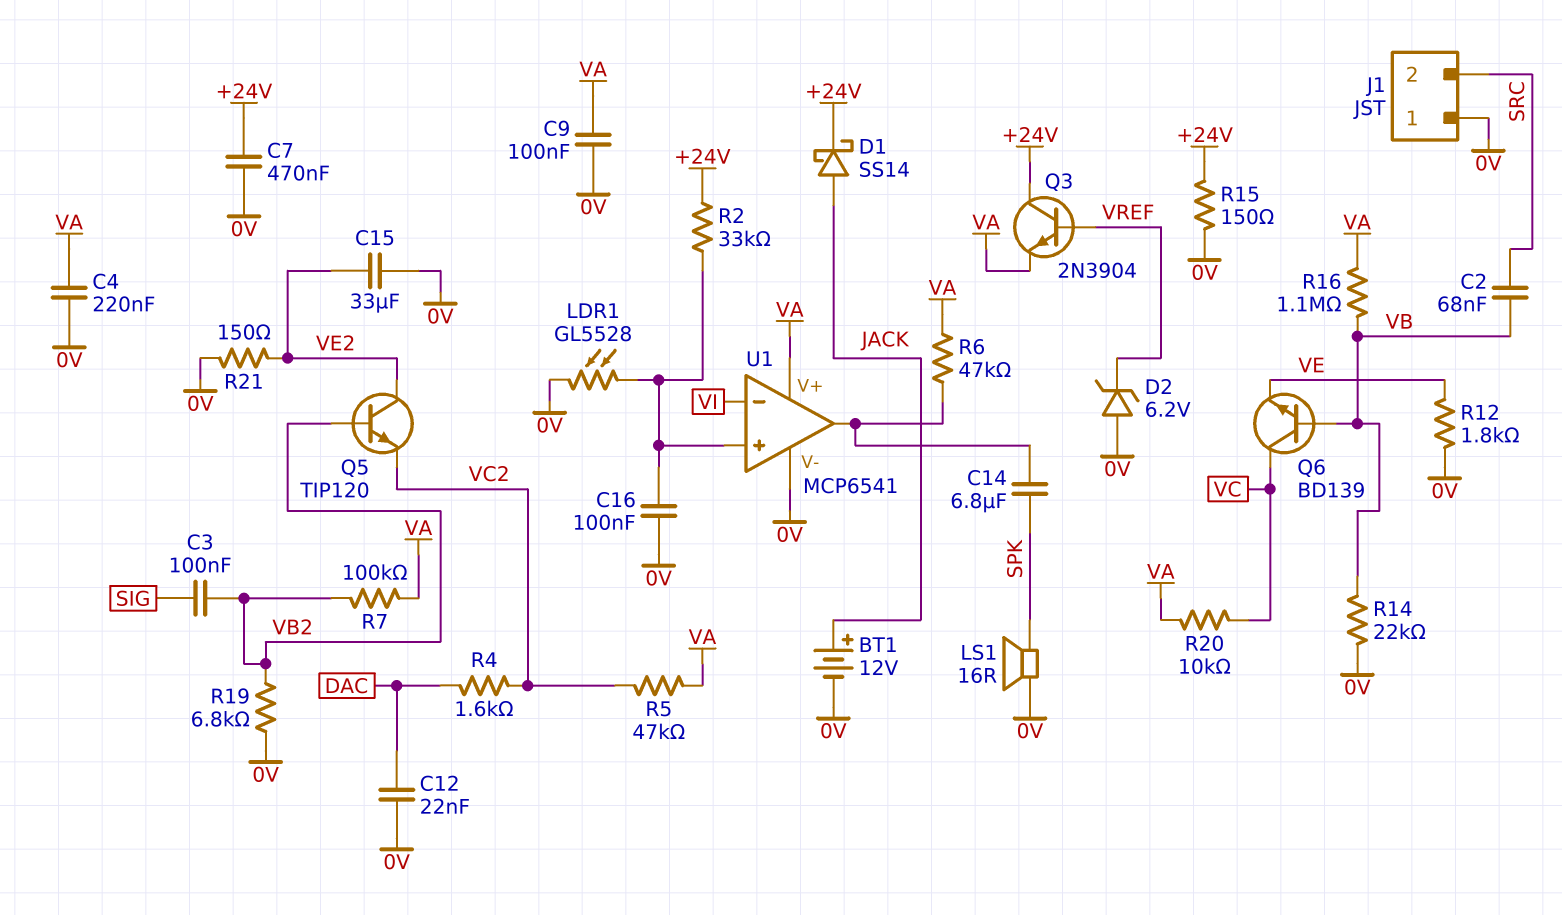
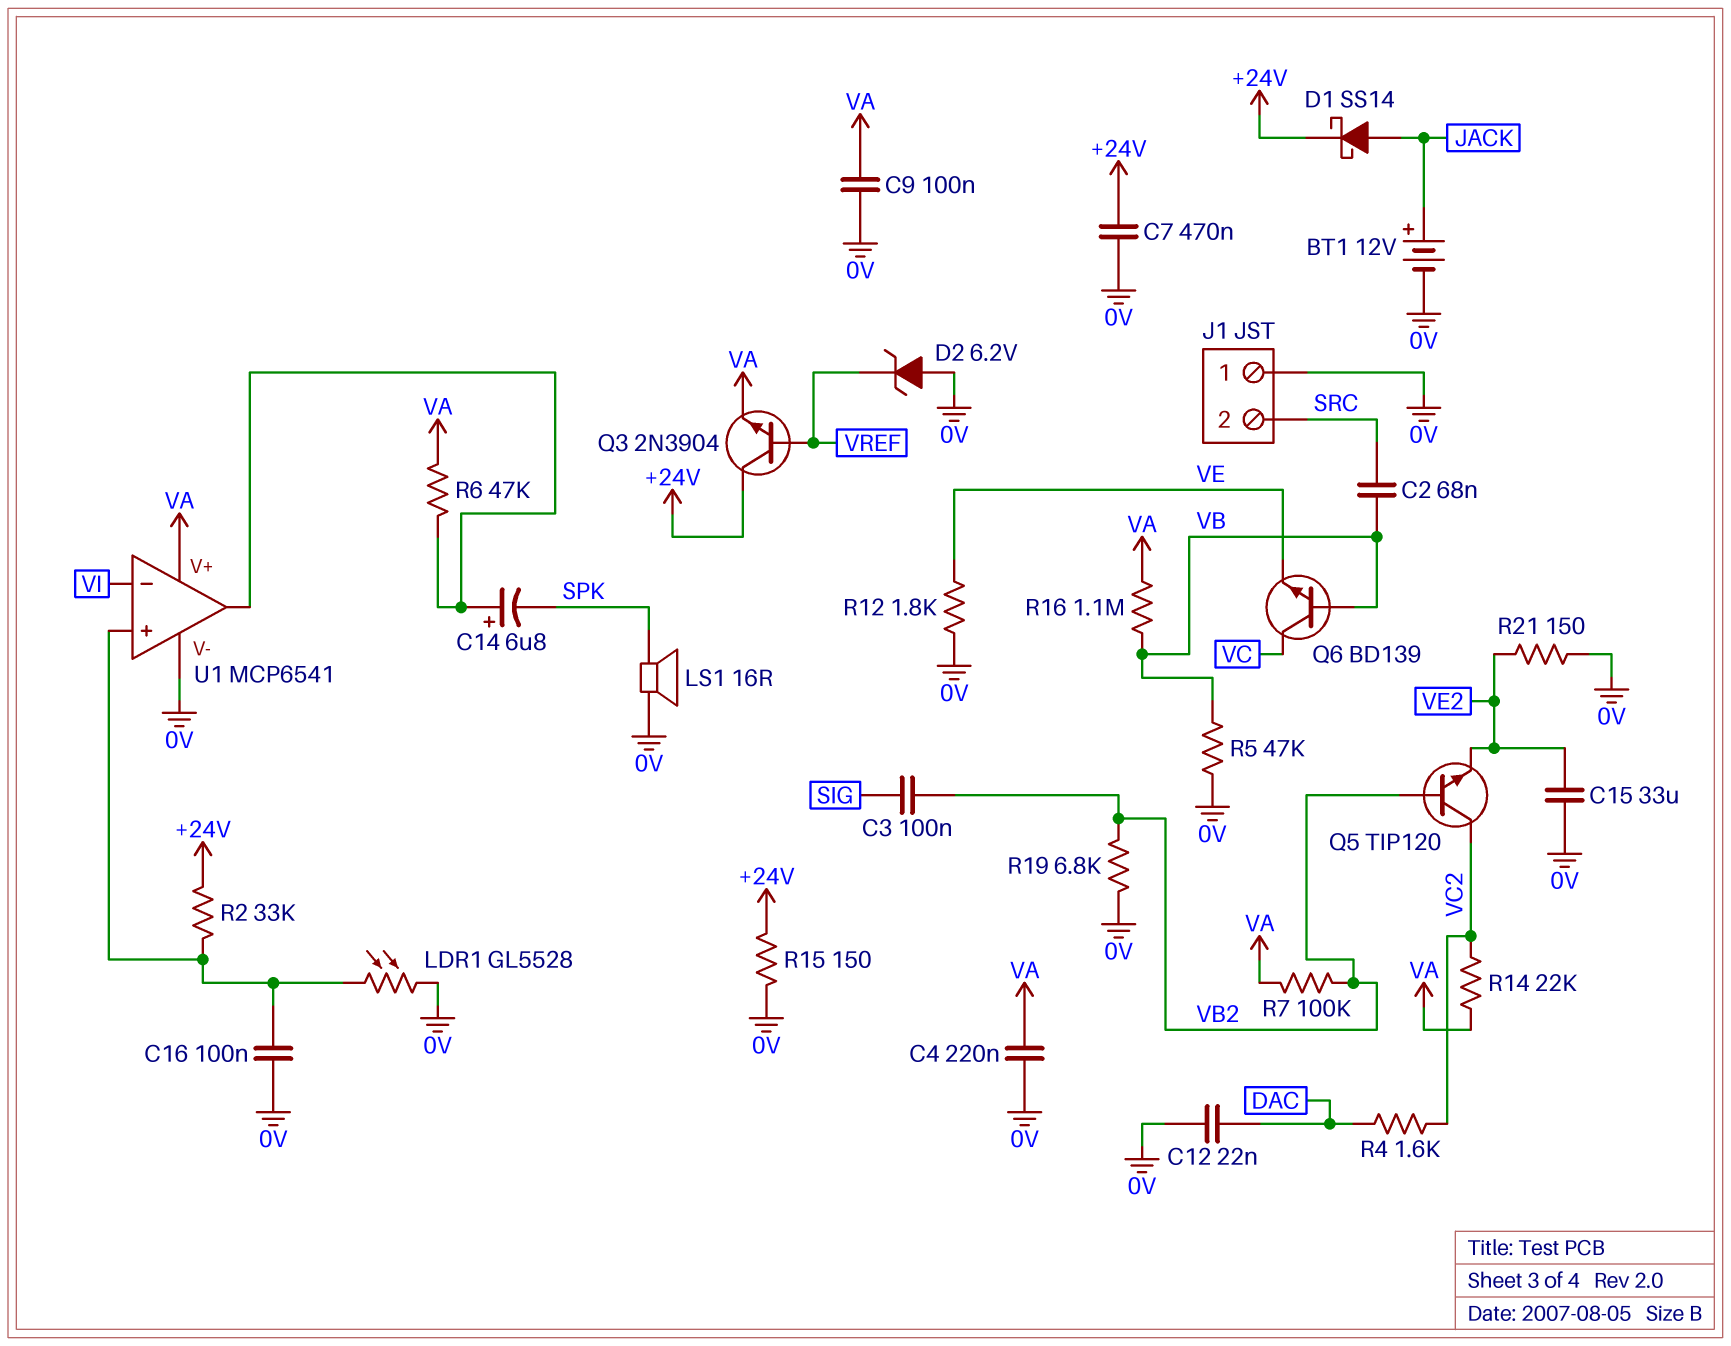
C14: 6.8uF (SPK, U1/out) -> 6.8uF (plus U1/out, minus SPK)
Q5: NPN TIP120 (B VB2, C VE2, E VC2) -> NPN TIP120 (B VB2, C VC2, E VE2)
R5: 47k (VA, VC2) -> 47k (0V, VB)
R14: 22k (0V, VB) -> 22k (VA, VC2)
R20: 10k (VA, VC) -> none

